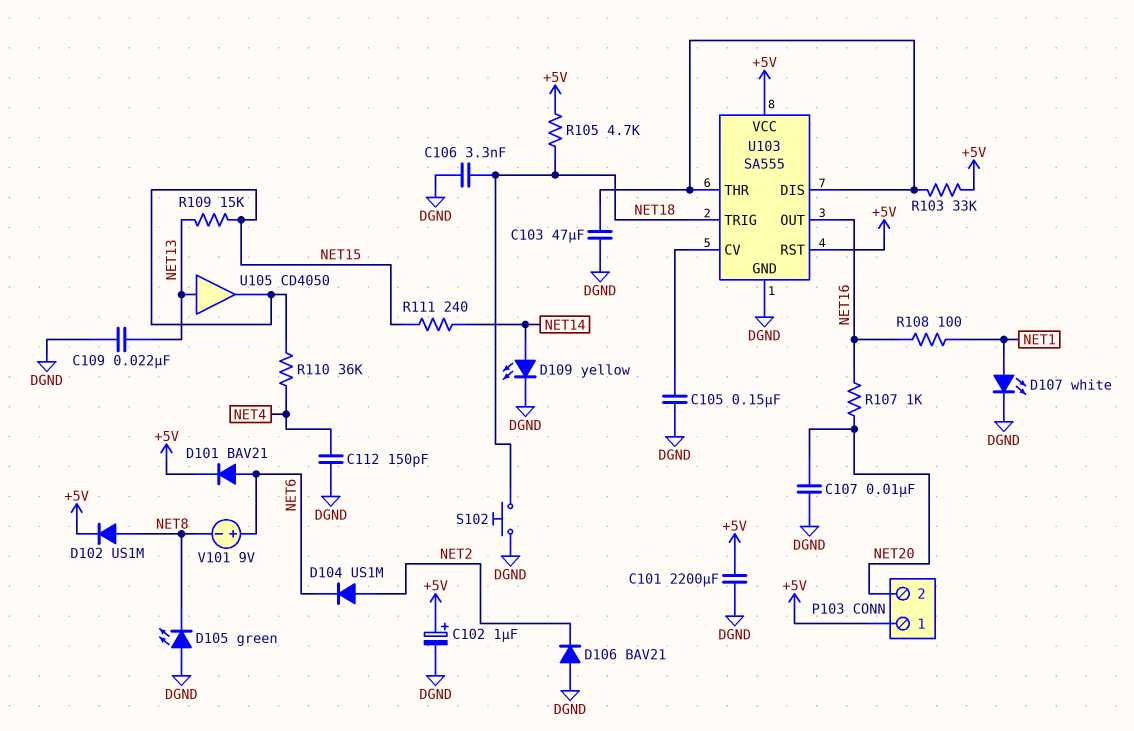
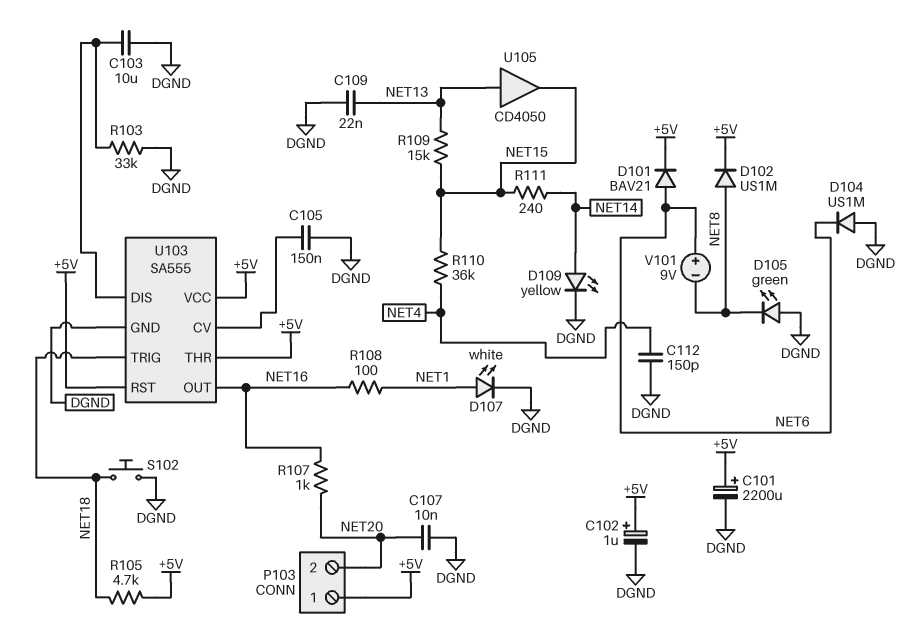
C101: 2200uF (+5V, DGND) -> 2200uF (plus +5V, minus DGND)
C103: 47uF (DGND, U103/DIS) -> 10uF (DGND, U103/DIS)
C106: 3.3nF (DGND, NET18) -> none
D104: diode US1M (A NET2, K NET6) -> diode US1M (A DGND, K NET6)
D106: diode BAV21 (A DGND, K NET2) -> none
R103: 33k (+5V, U103/DIS) -> 33k (DGND, U103/DIS)
U103 pin THR: U103/DIS -> +5V

